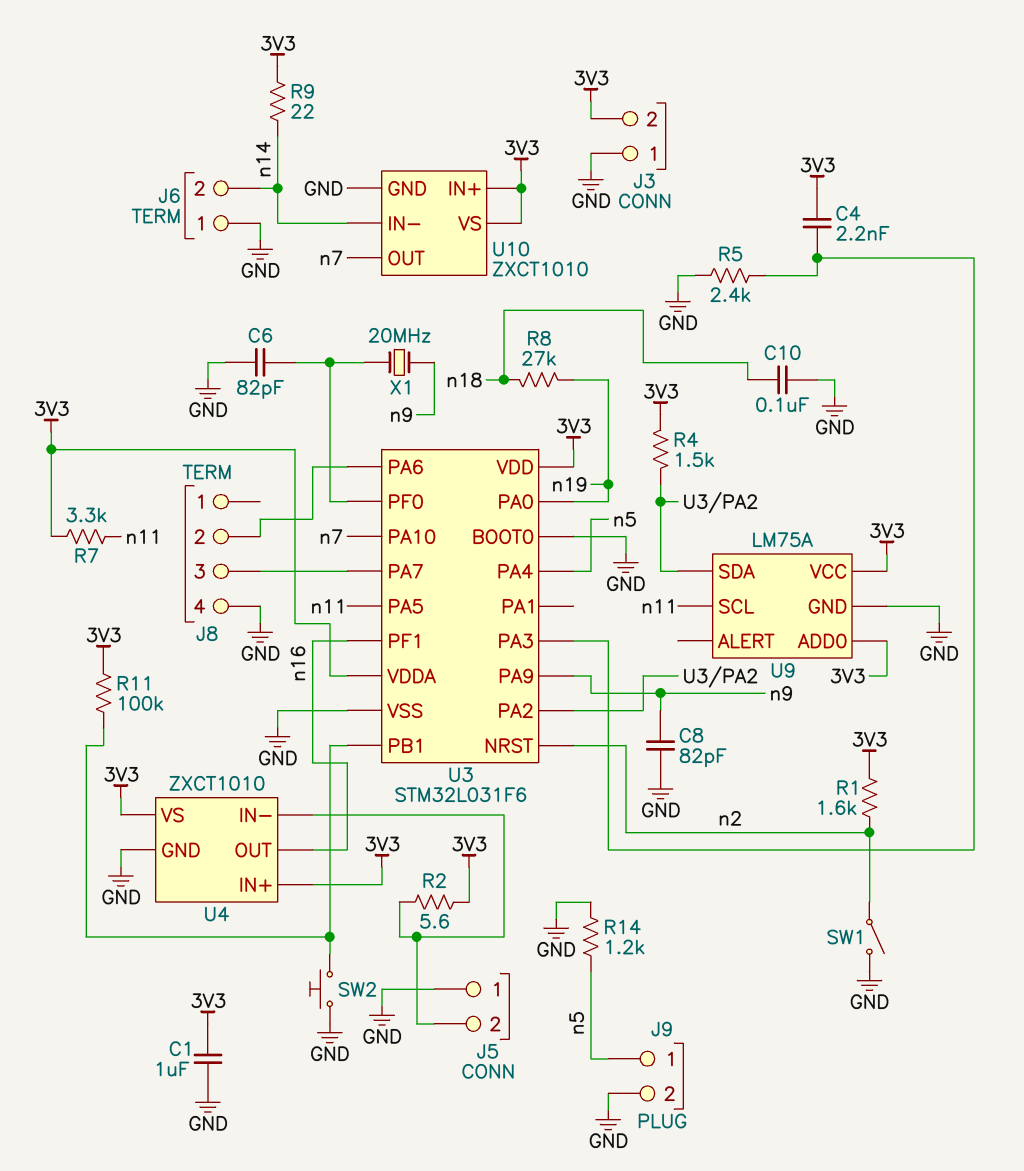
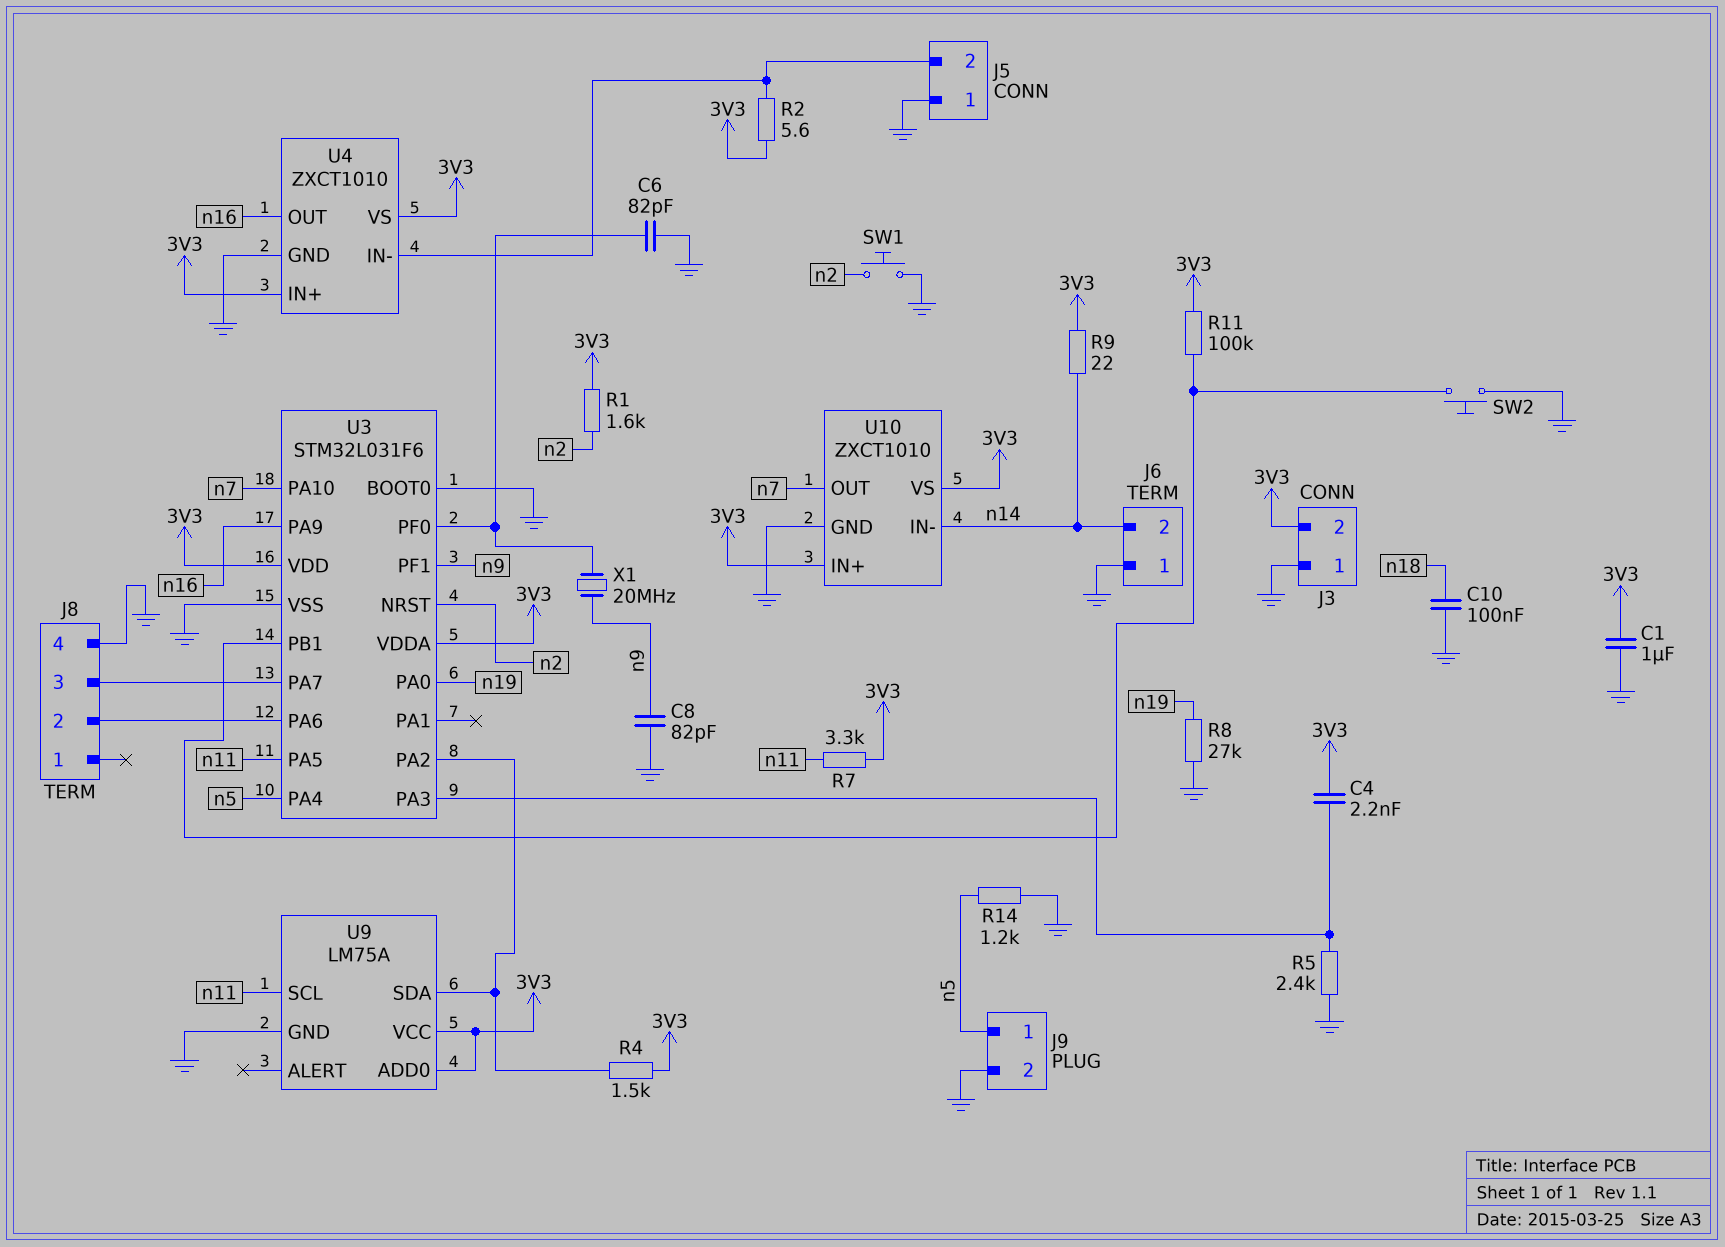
R8: 27k (n18, n19) -> 27k (GND, n19)
SW1: switch (GND, n2) -> button (GND, n2)
U3 pin PA9: n9 -> n16
U3 pin PF1: n16 -> n9

